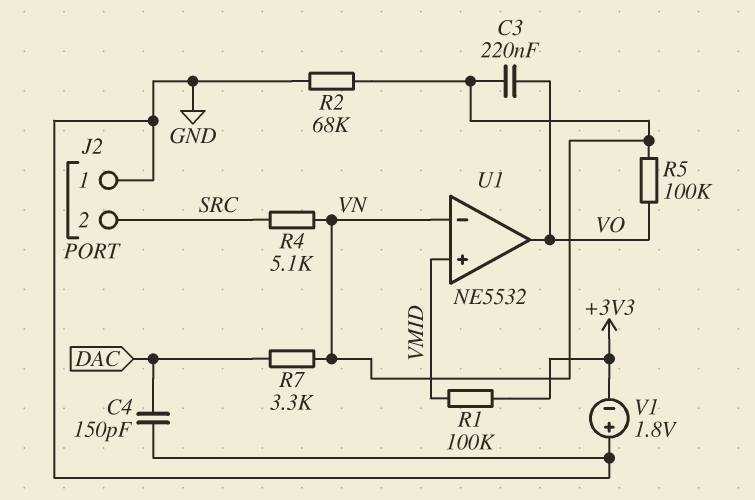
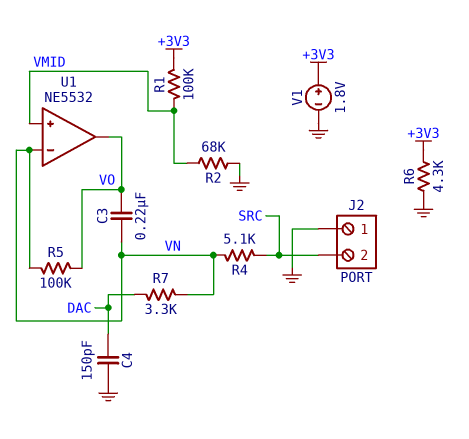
R2: 68k (GND, VN) -> 68k (GND, VMID)
R6: none -> 4.3k (+3V3, GND)
V1: 1.8V (plus GND, minus +3V3) -> 1.8V (plus +3V3, minus GND)

